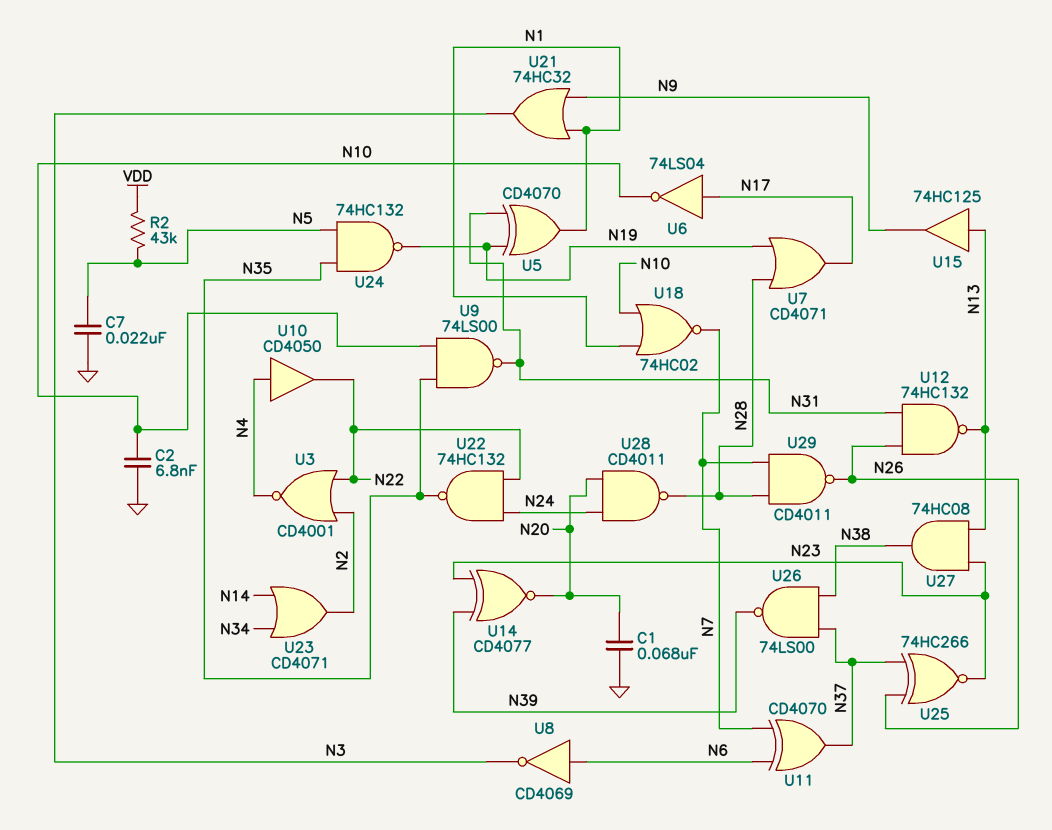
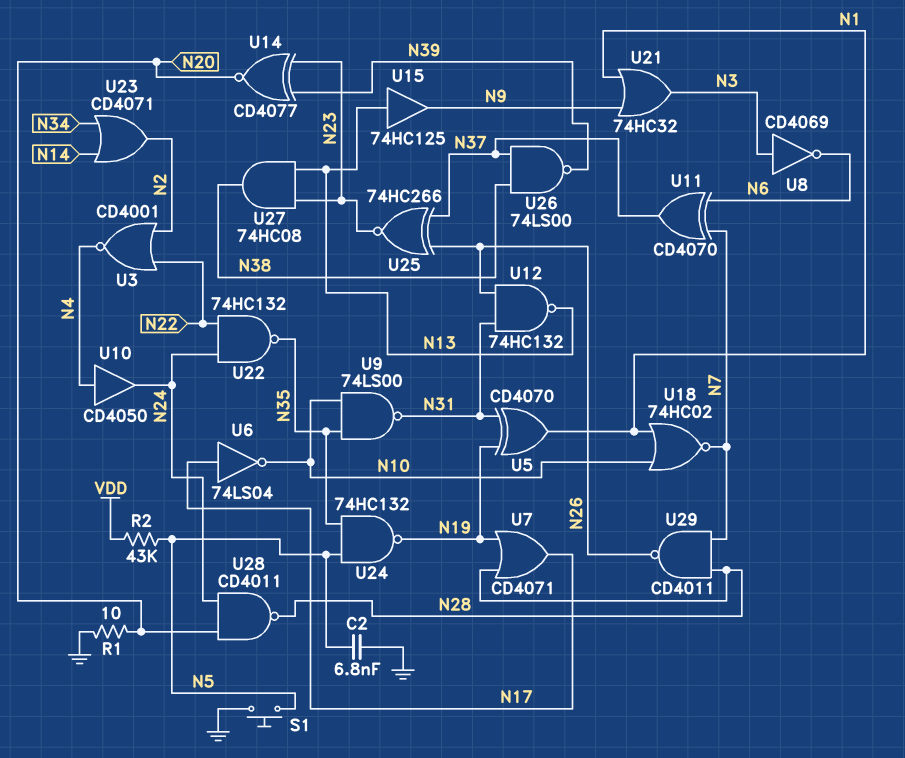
C1: 68nF (GND, N20) -> none
C2: 6.8nF (GND, N10) -> 6.8nF (GND, N5)
C7: 22nF (GND, N5) -> none
R1: none -> 10 (GND, N20)
S1: none -> button (GND, N5)
U8: NOT CD4069 (in N6, out N3) -> NOT CD4069 (in N3, out N6)
U10: buffer CD4050 (in N4, out N22) -> buffer CD4050 (in N4, out N24)

